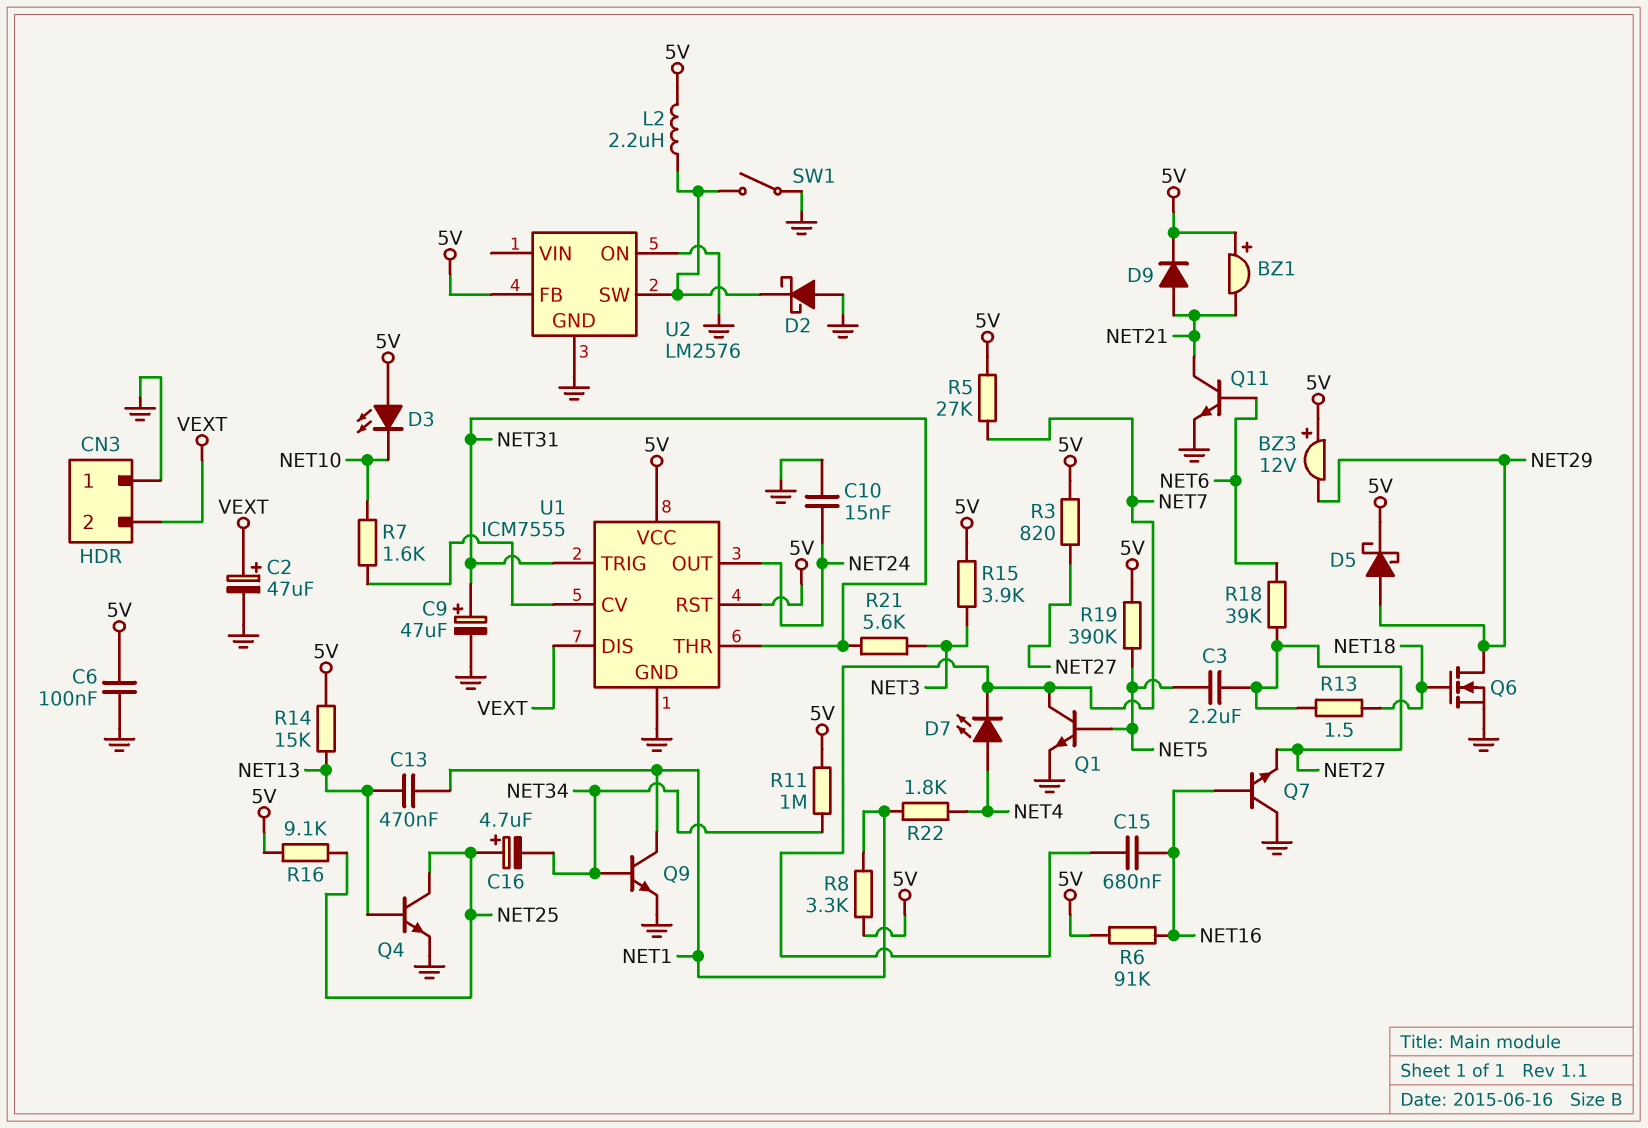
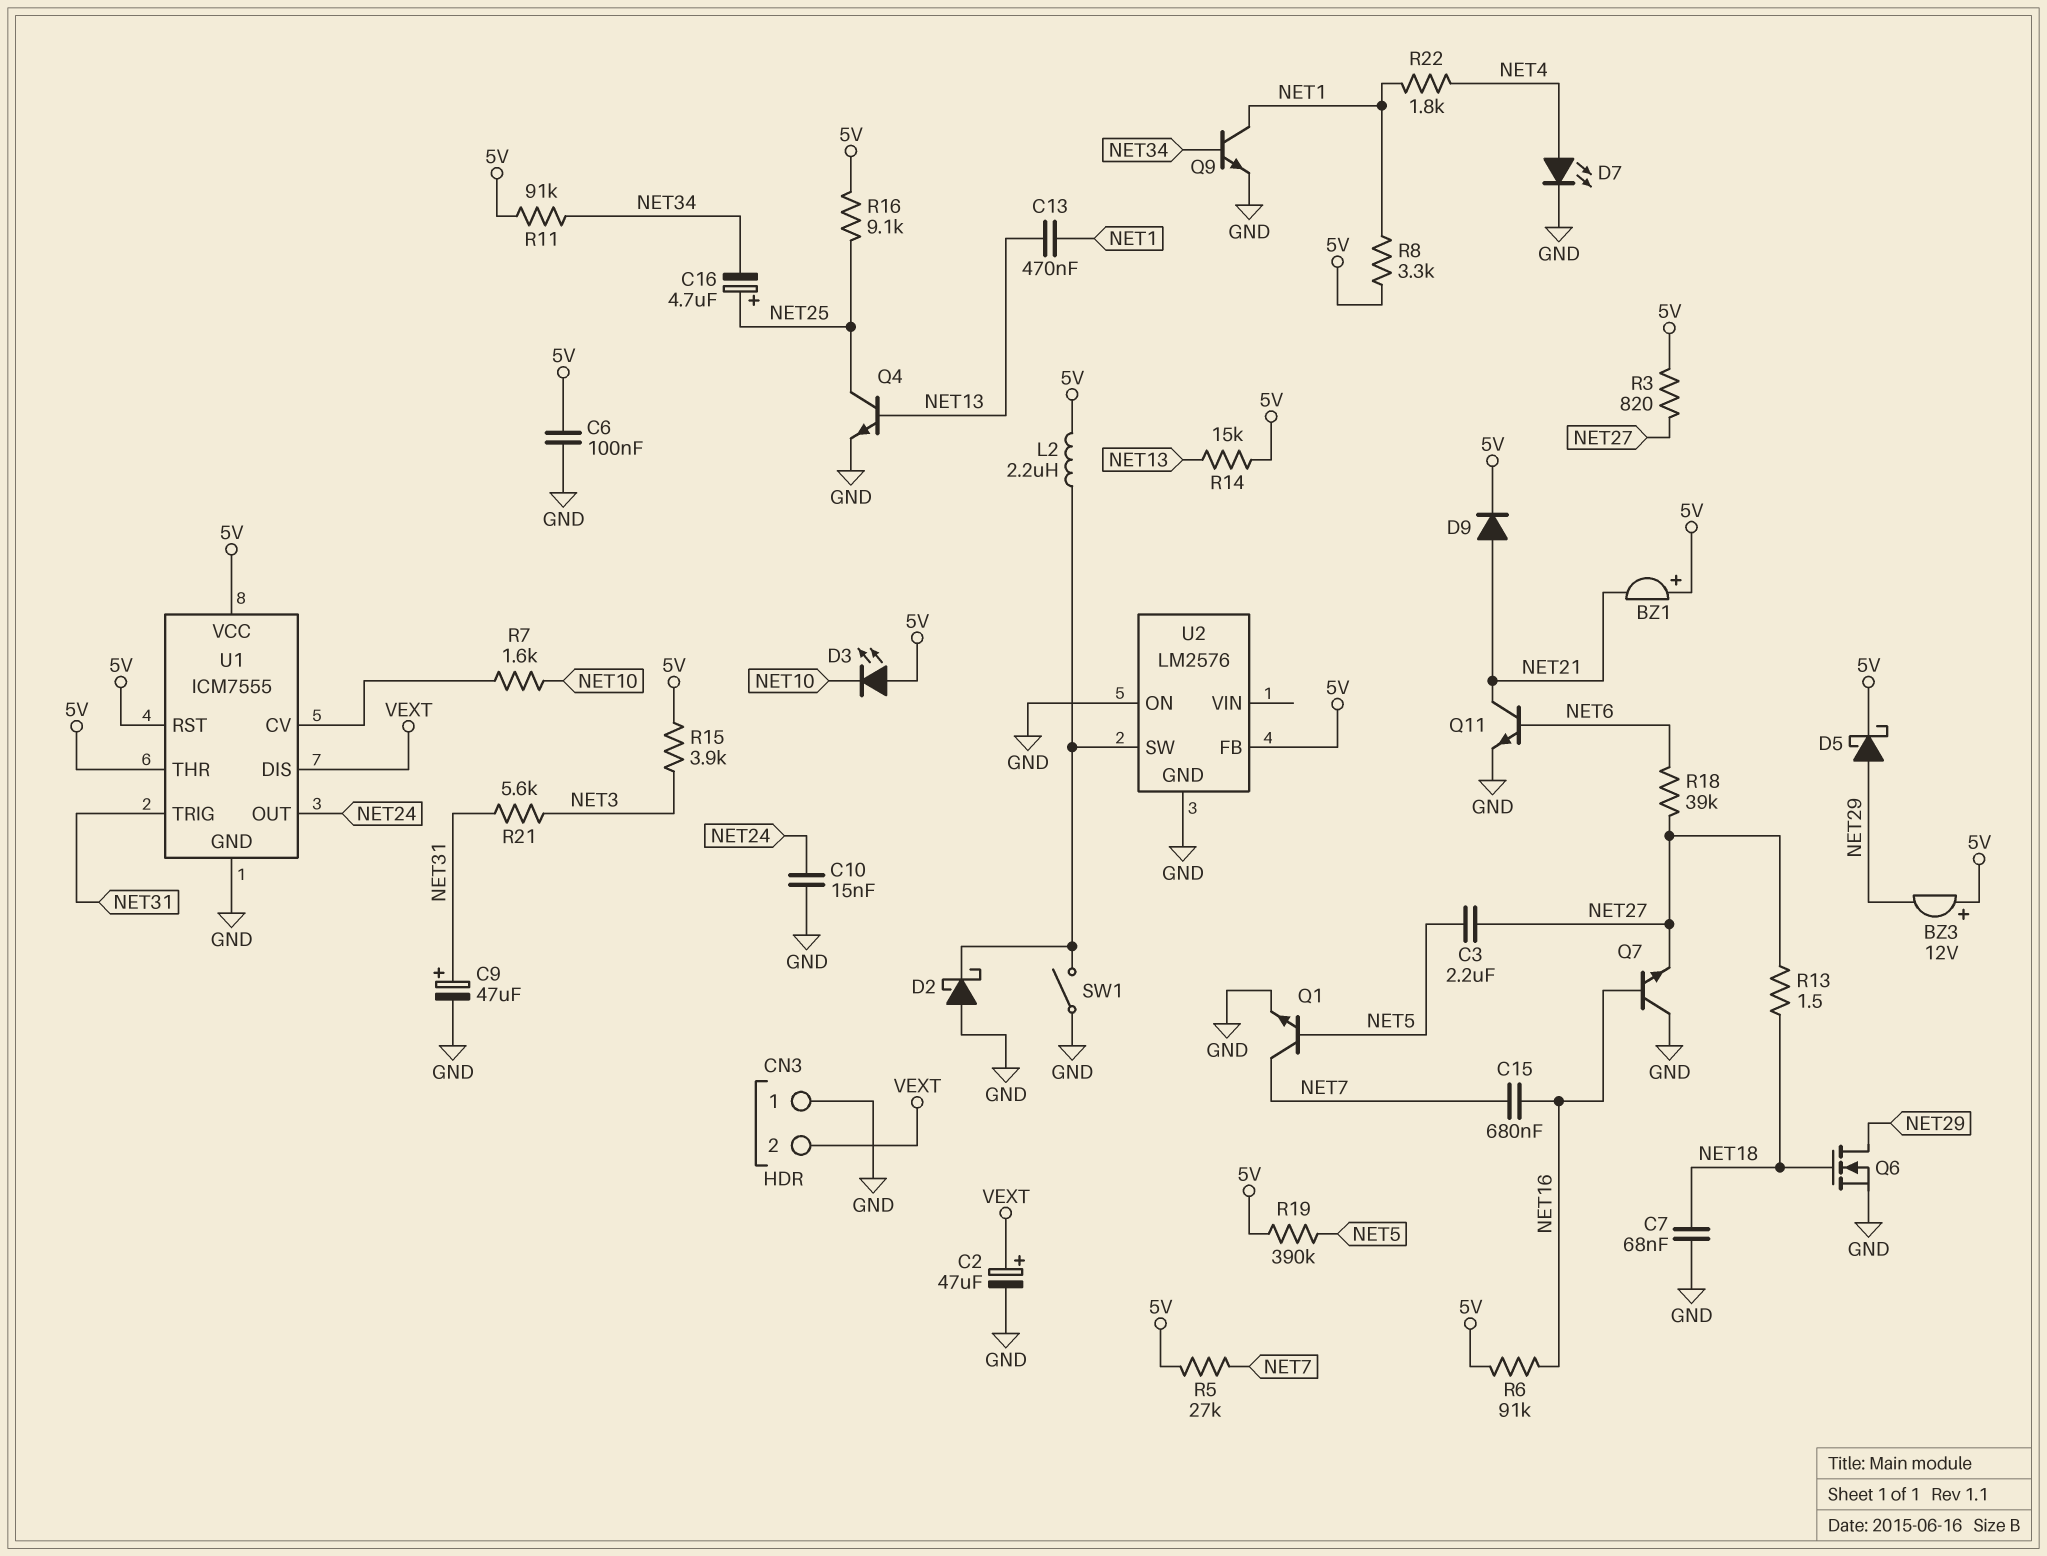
C7: none -> 68nF (GND, NET18)
D7: LED (A NET4, K NET7) -> LED (A NET4, K GND)
R11: 1M (5V, NET34) -> 91k (5V, NET34)
U1 pin THR: NET31 -> 5V

